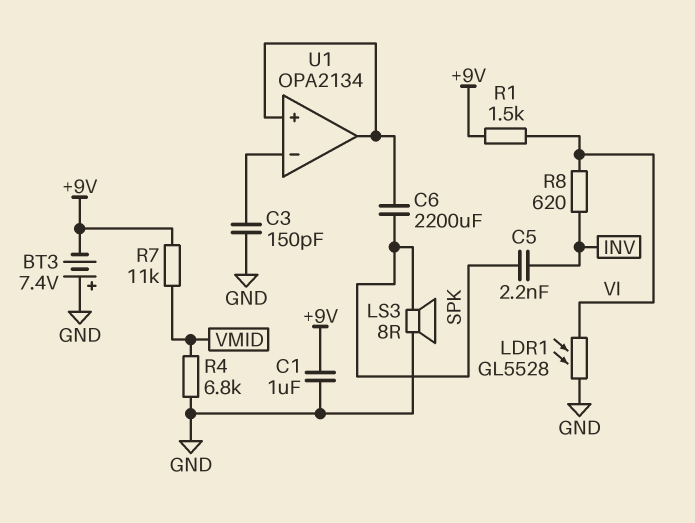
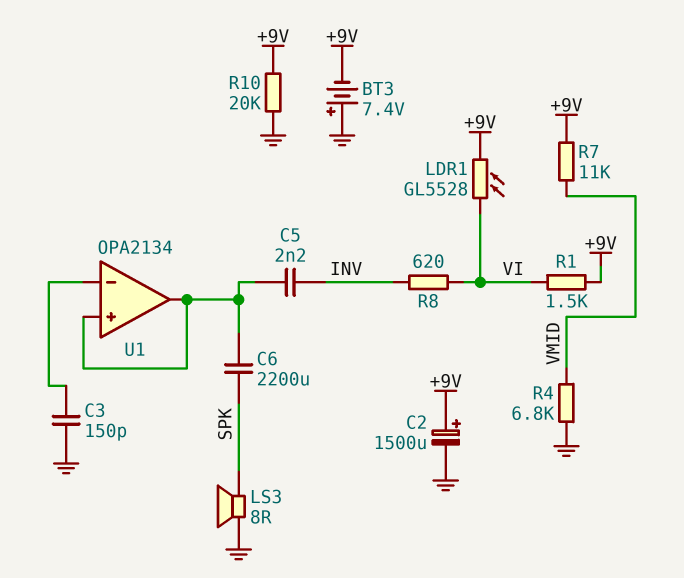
C1: 1uF (+9V, GND) -> none
C2: none -> 1500uF (plus +9V, minus GND)
C5: 2.2nF (INV, SPK) -> 2.2nF (INV, U1/in+)
LDR1: GL5528 (GND, VI) -> GL5528 (+9V, VI)
R10: none -> 20k (+9V, GND)

